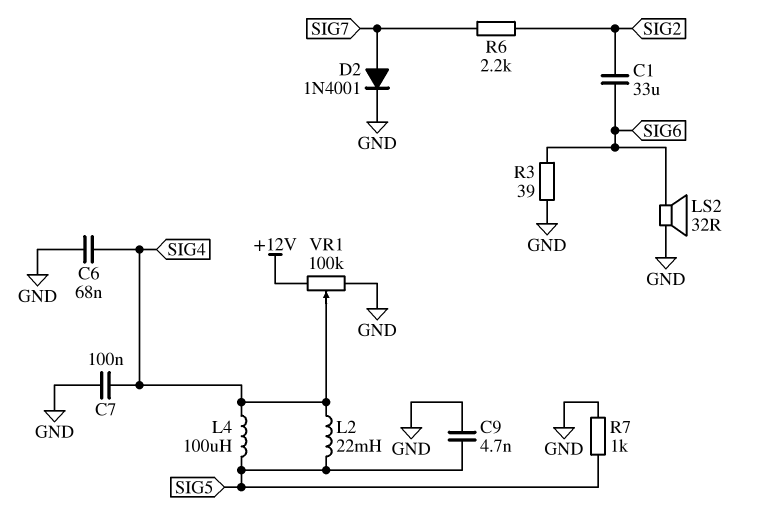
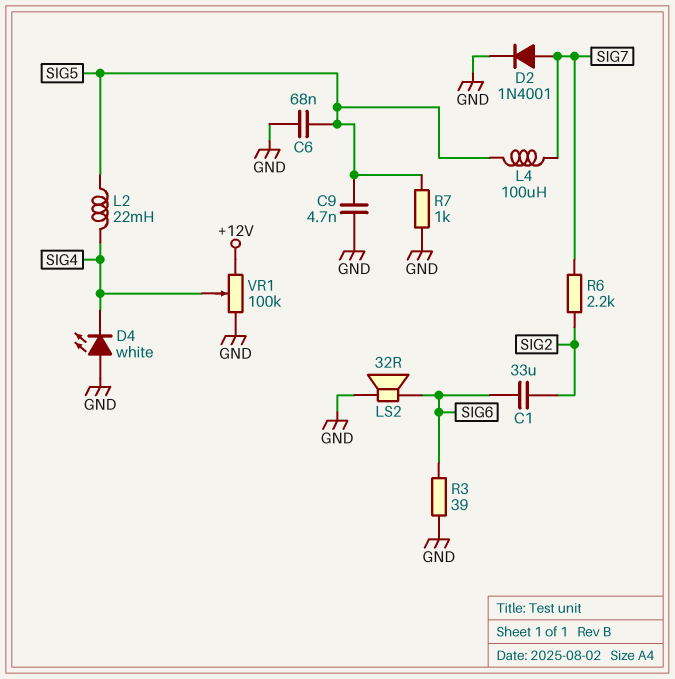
C6: 68nF (GND, SIG4) -> 68nF (GND, SIG5)
C7: 100nF (GND, SIG4) -> none
D4: none -> LED white (A GND, K SIG4)
L4: 100uH (SIG4, SIG5) -> 100uH (SIG5, SIG7)

